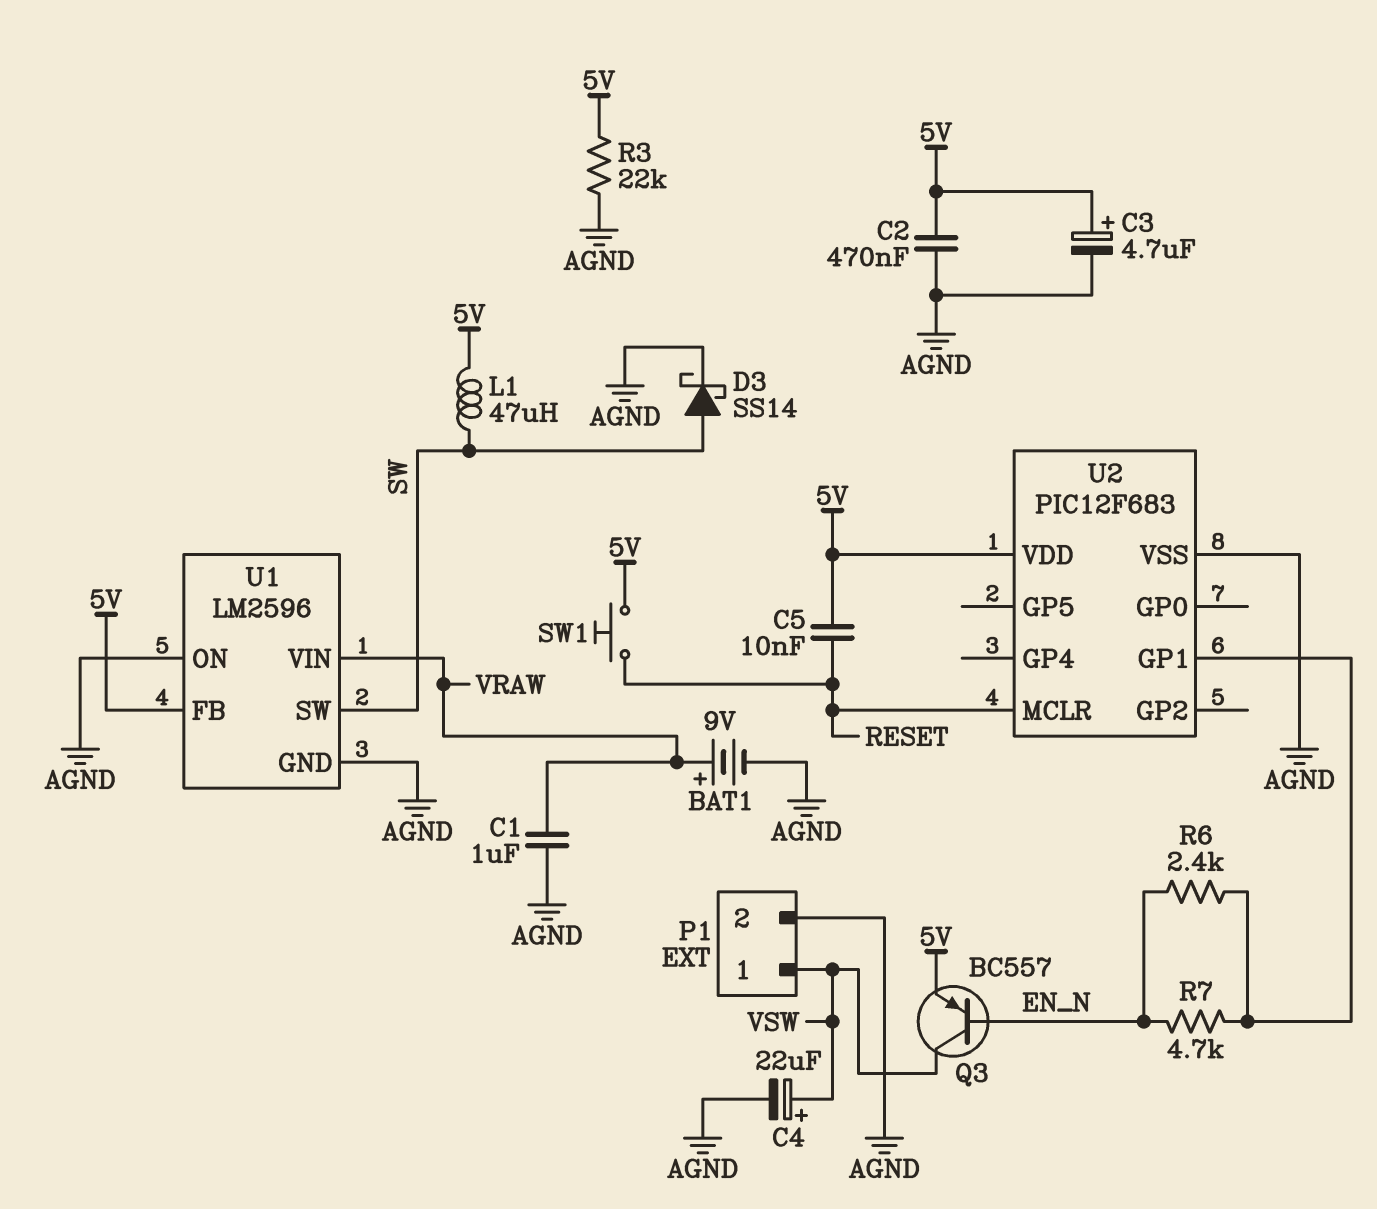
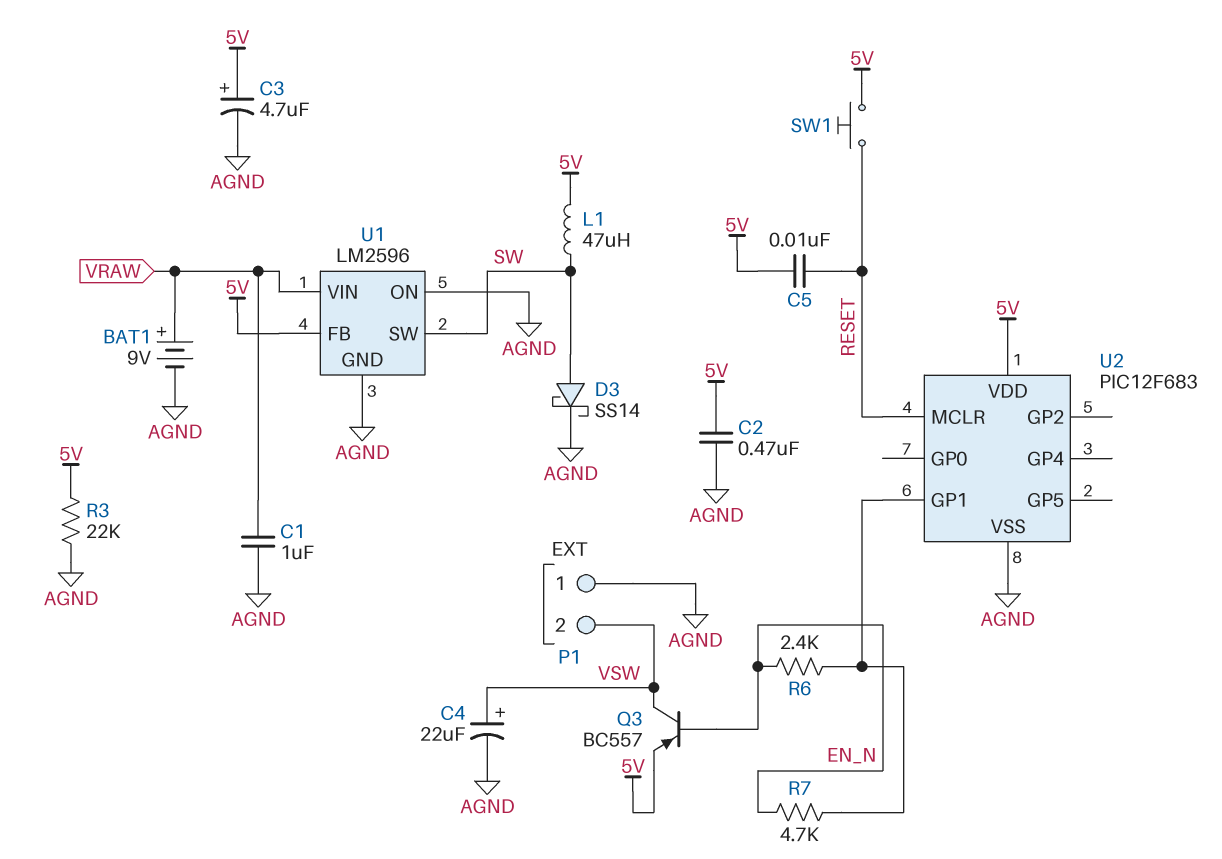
P1 pin 1: VSW -> AGND
P1 pin 2: AGND -> VSW

